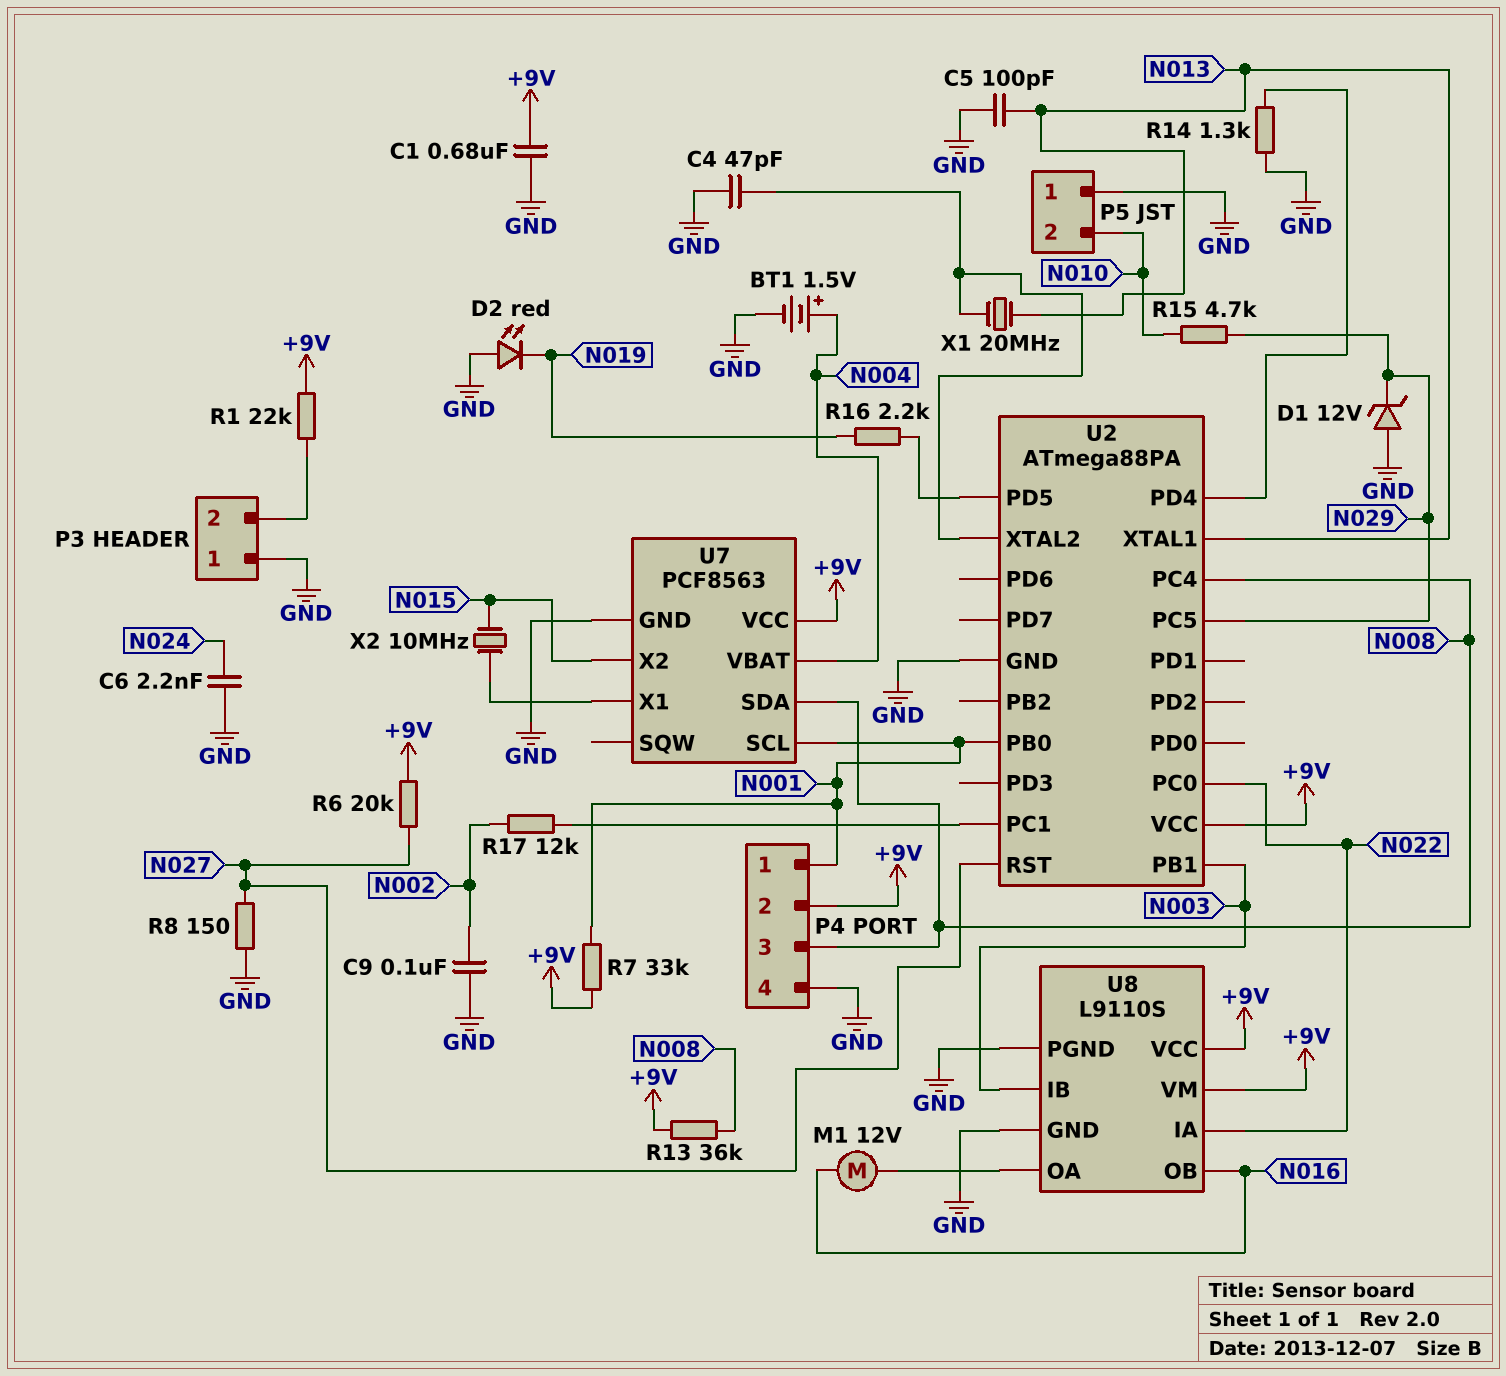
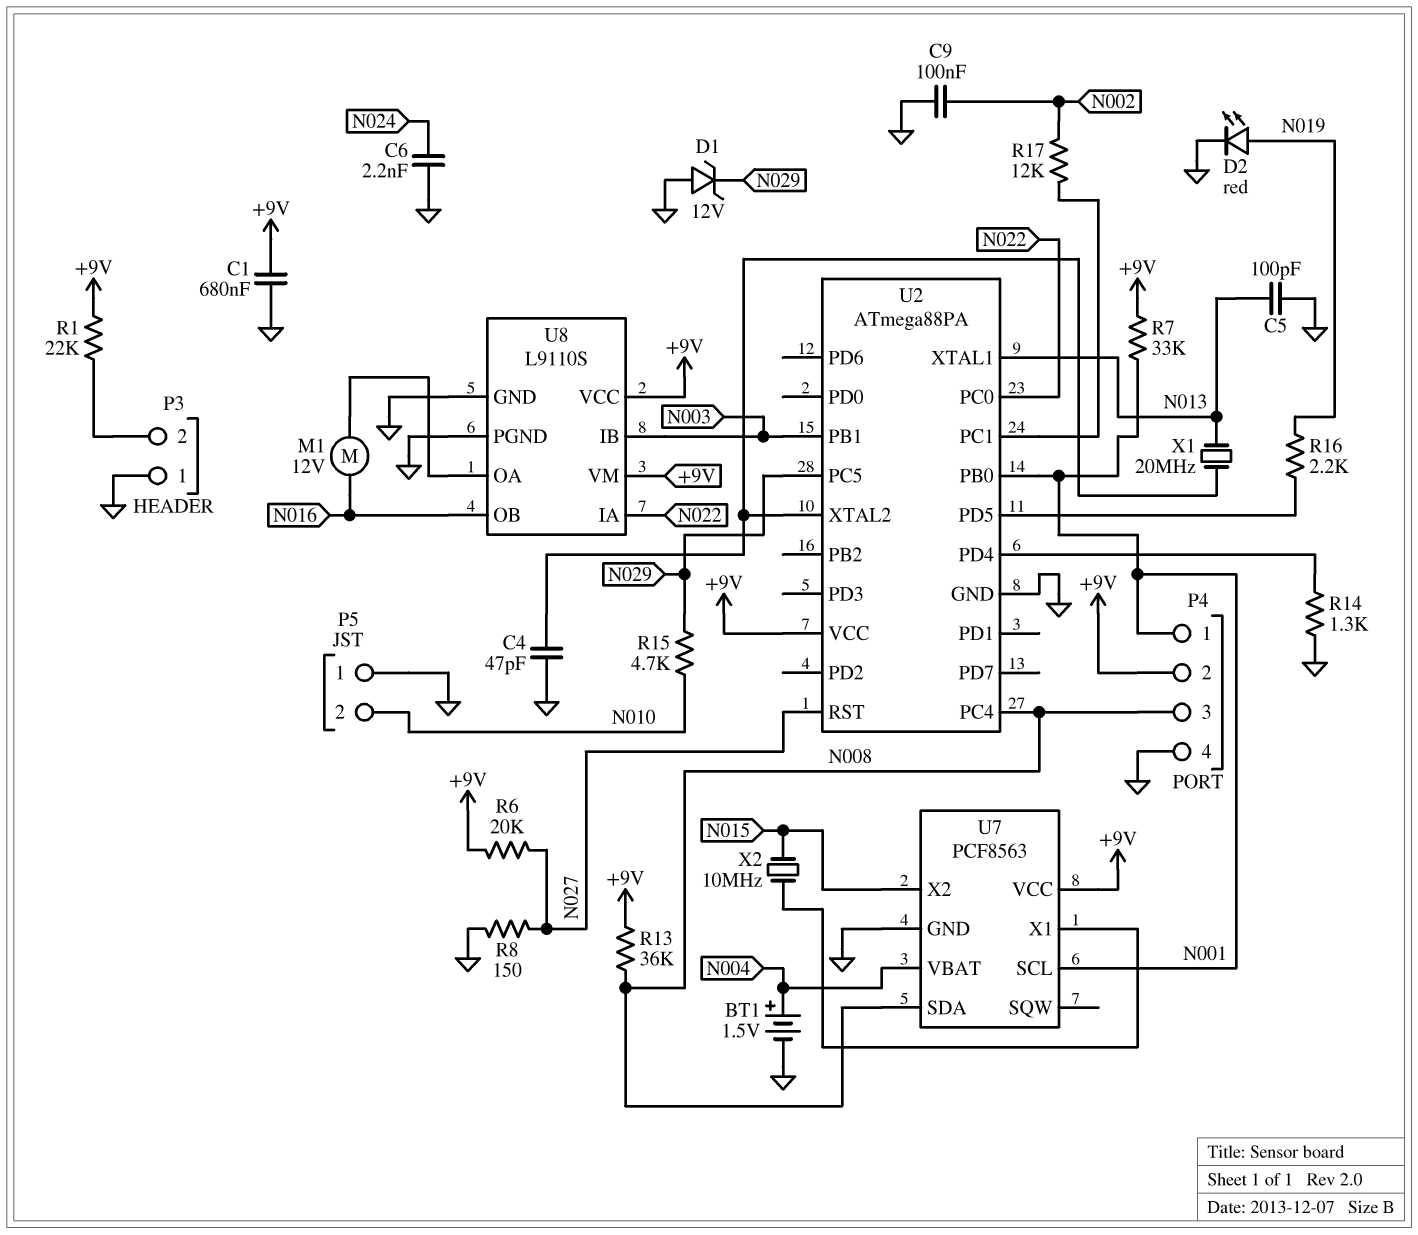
D2: LED red (A GND, K N019) -> LED red (A N019, K GND)

